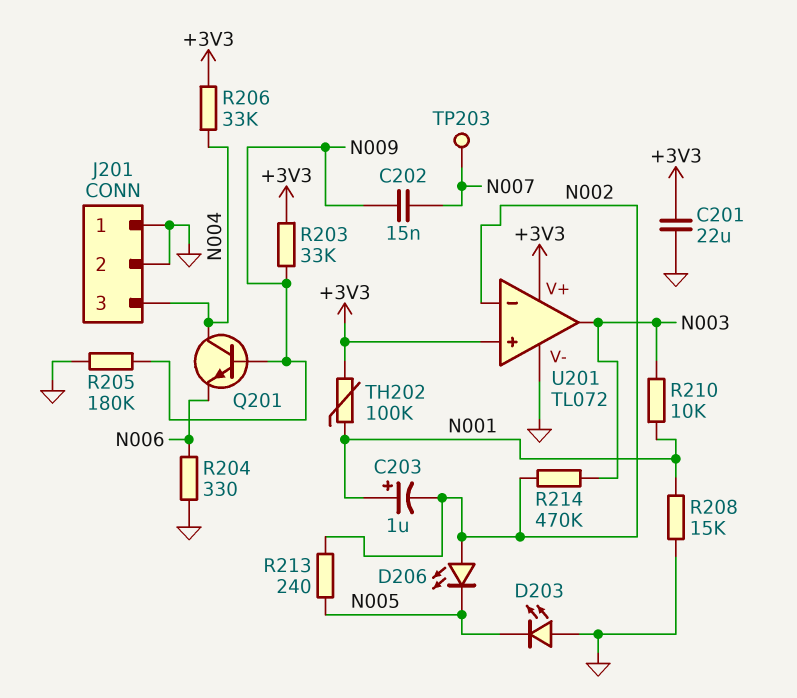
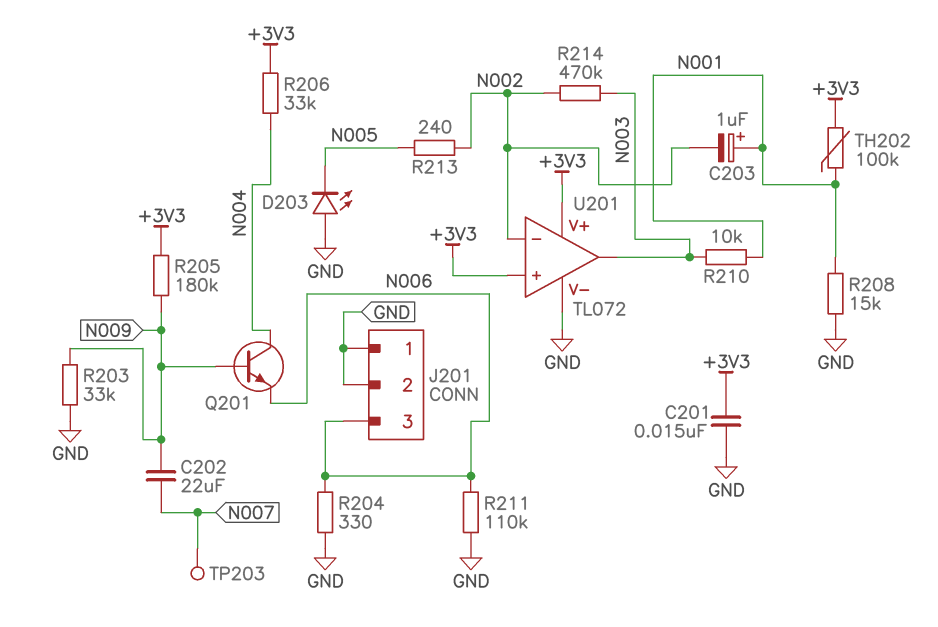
C201: 22uF (+3V3, GND) -> 15nF (+3V3, GND)
C202: 15nF (N007, N009) -> 22uF (N007, N009)
D206: LED (A N002, K N005) -> none
J201 pin 3: N004 -> N006
R203: 33k (+3V3, N009) -> 33k (GND, N009)
R205: 180k (GND, N009) -> 180k (+3V3, N009)
R211: none -> 110k (GND, N006)

